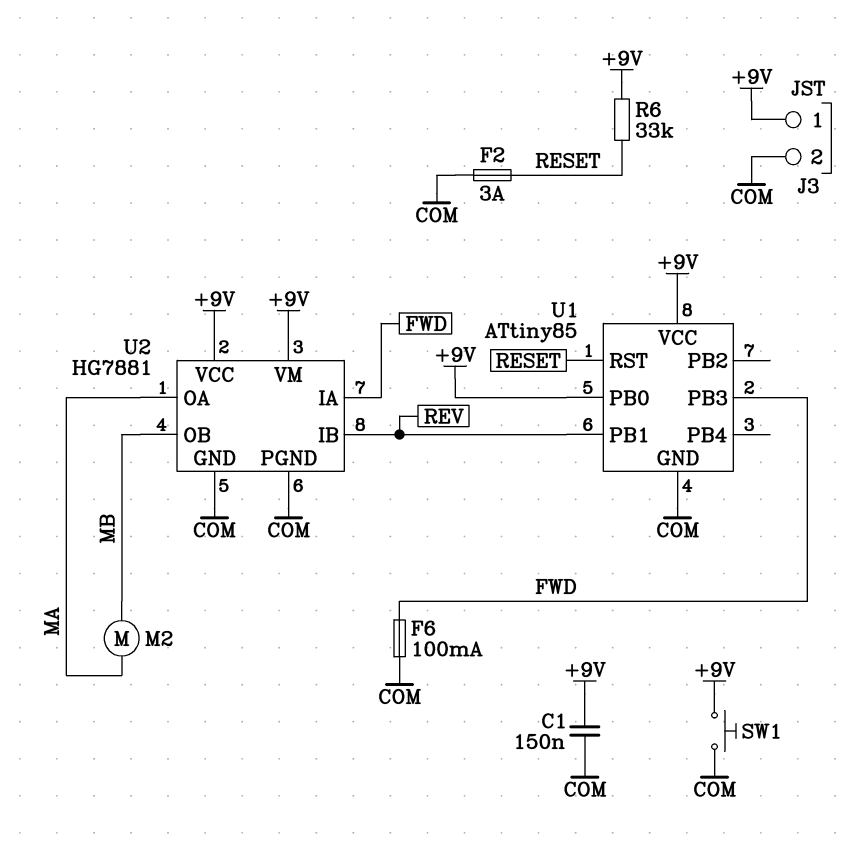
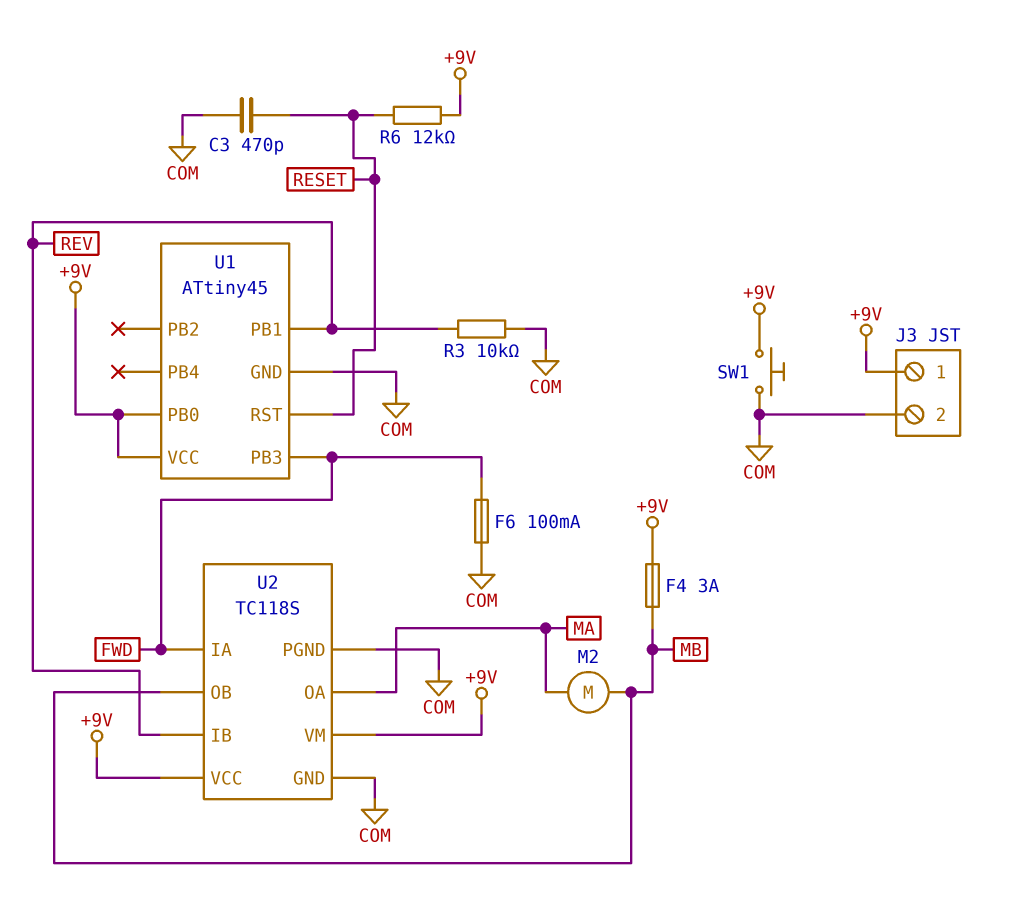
C1: 150nF (+9V, COM) -> none
C3: none -> 470pF (COM, RESET)
F2: 3A (COM, RESET) -> none
F4: none -> 3A (+9V, MB)
R3: none -> 10k (COM, REV)
R6: 33k (+9V, RESET) -> 12k (+9V, RESET)
U1: ATtiny85 -> ATtiny45
U2: HG7881 -> TC118S

